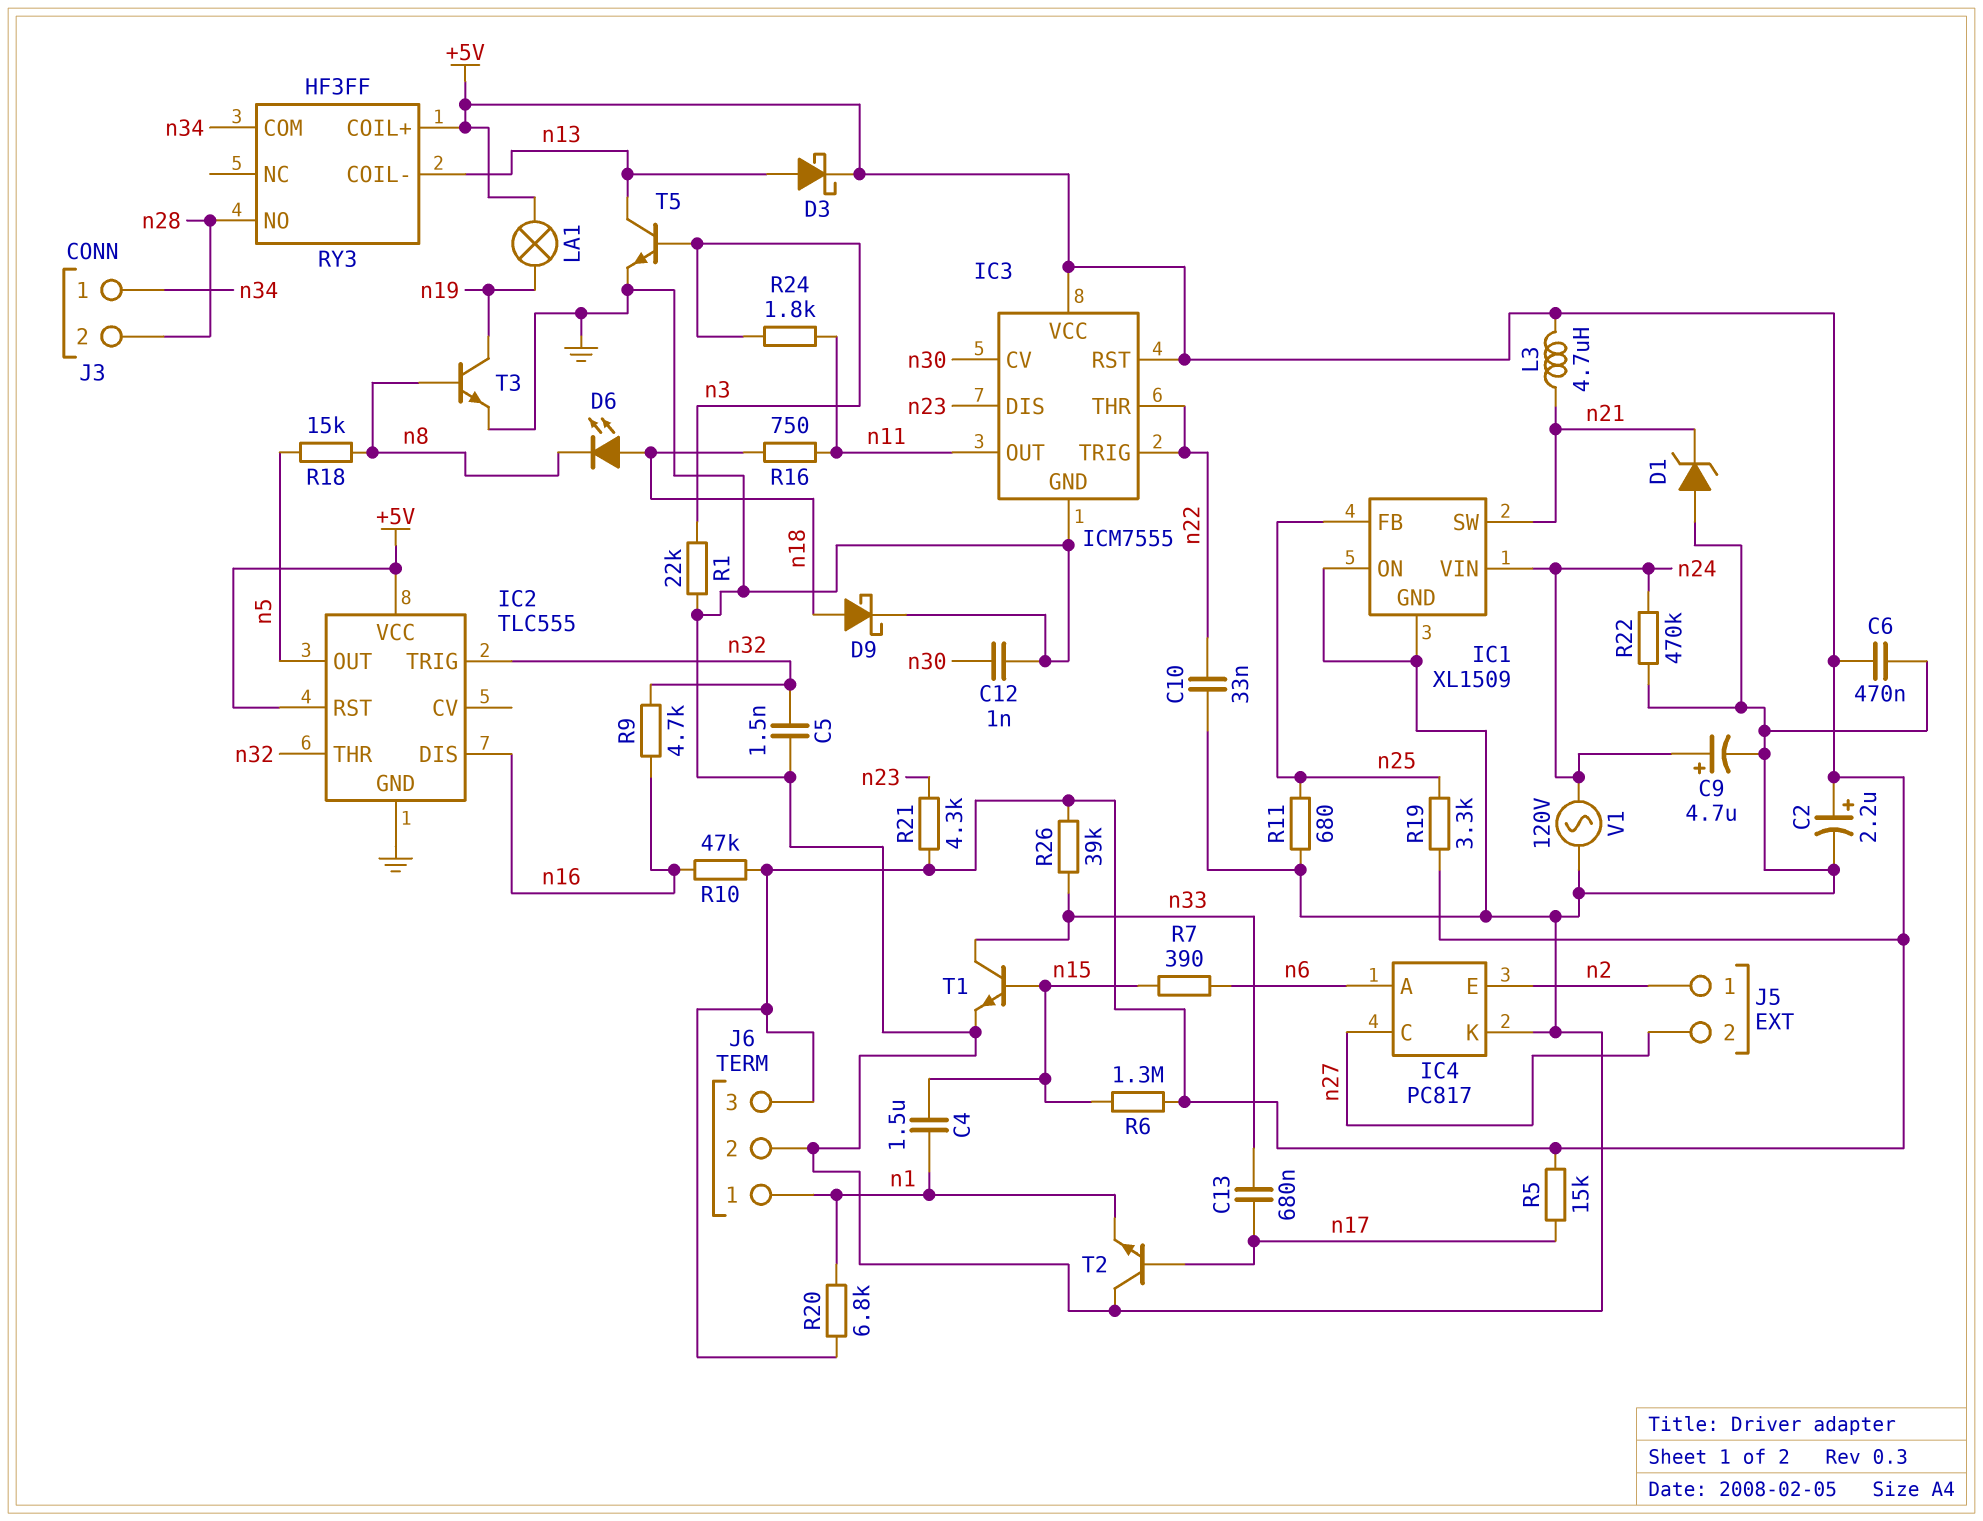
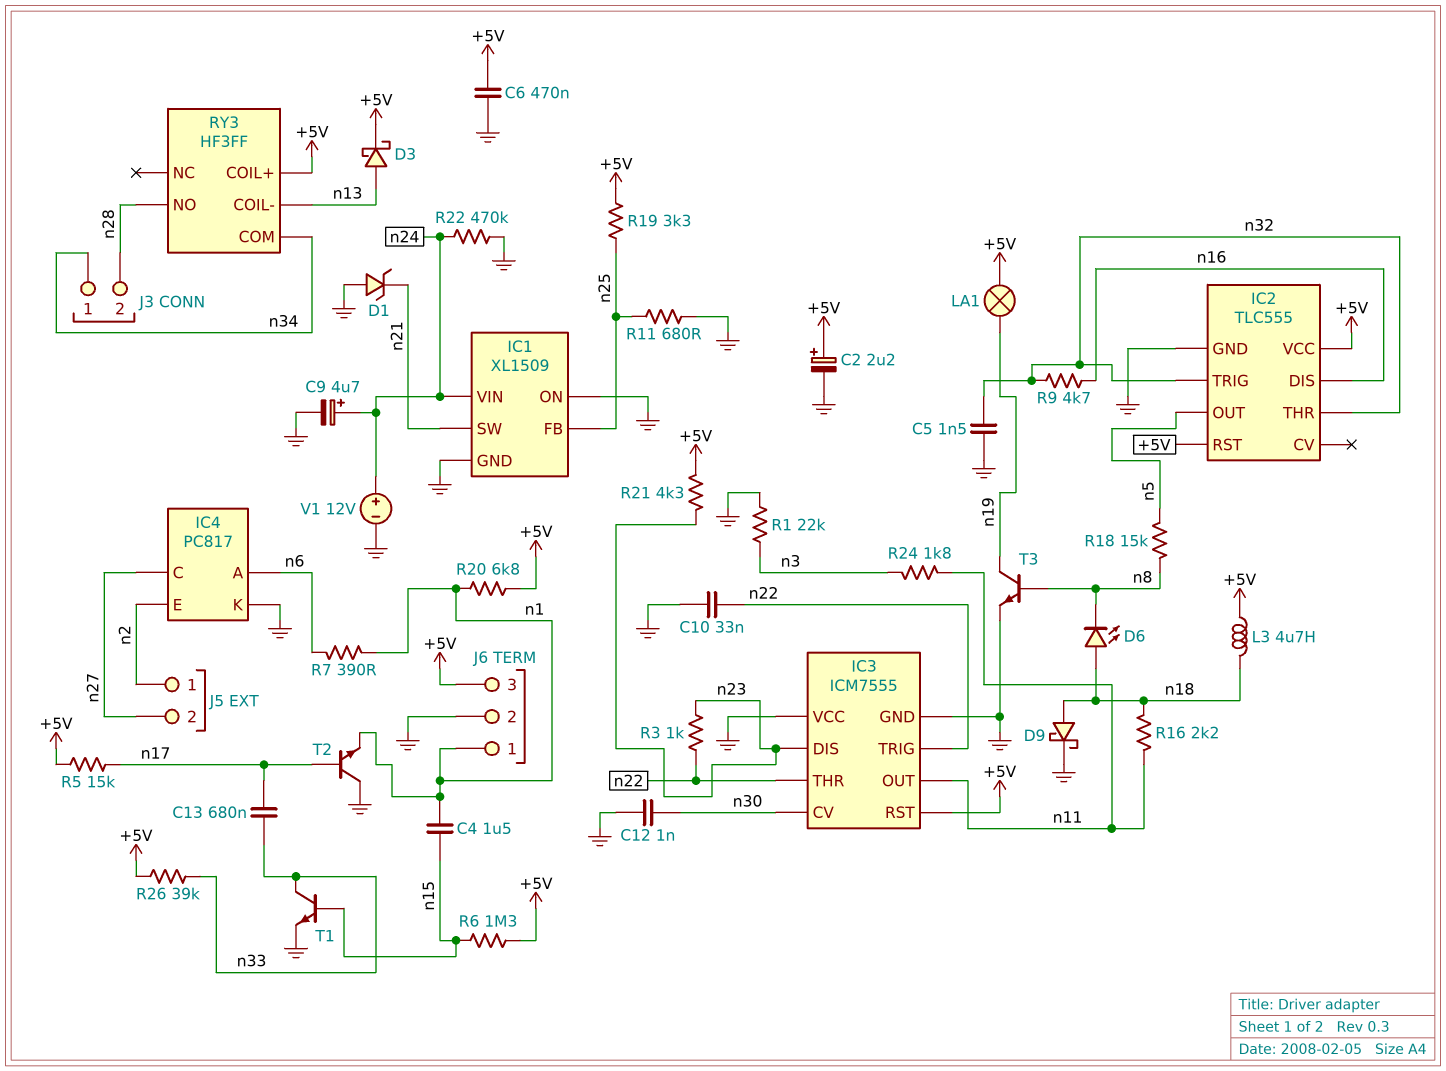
IC3 pin VCC: +5V -> GND
L3: 4.7uH (+5V, n21) -> 4.7uH (+5V, n18)
R3: none -> 1k (n22, n23)
R7: 390 (n6, n15) -> 390 (n1, n6)
R10: 47k (+5V, n16) -> none
R16: 750 (n11, n18) -> 2.2k (n11, n18)
T5: NPN (B n3, C n13, E GND) -> none
V1: AC 120V (GND, n24) -> 12V (plus n24, minus GND)

